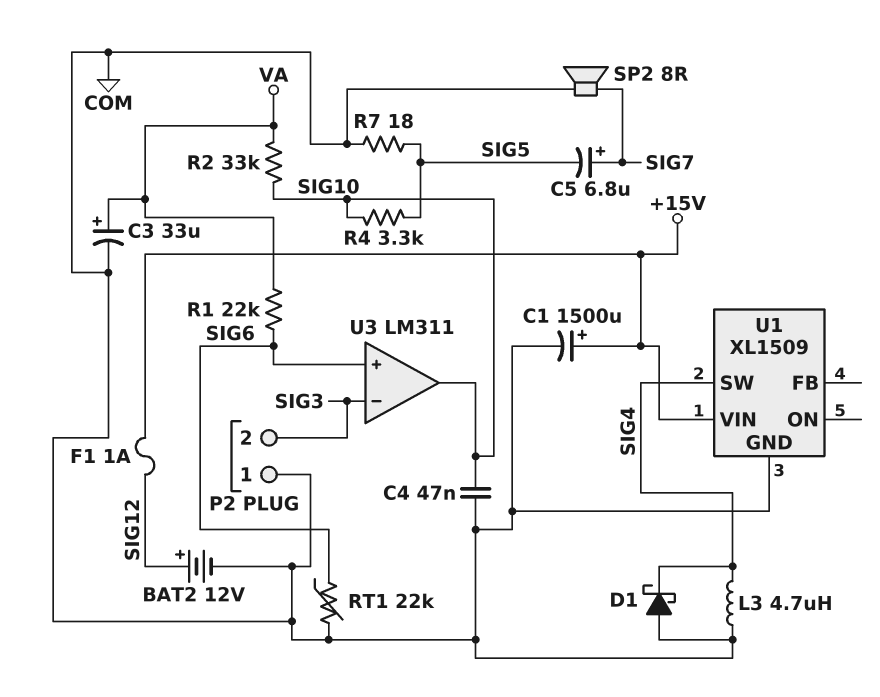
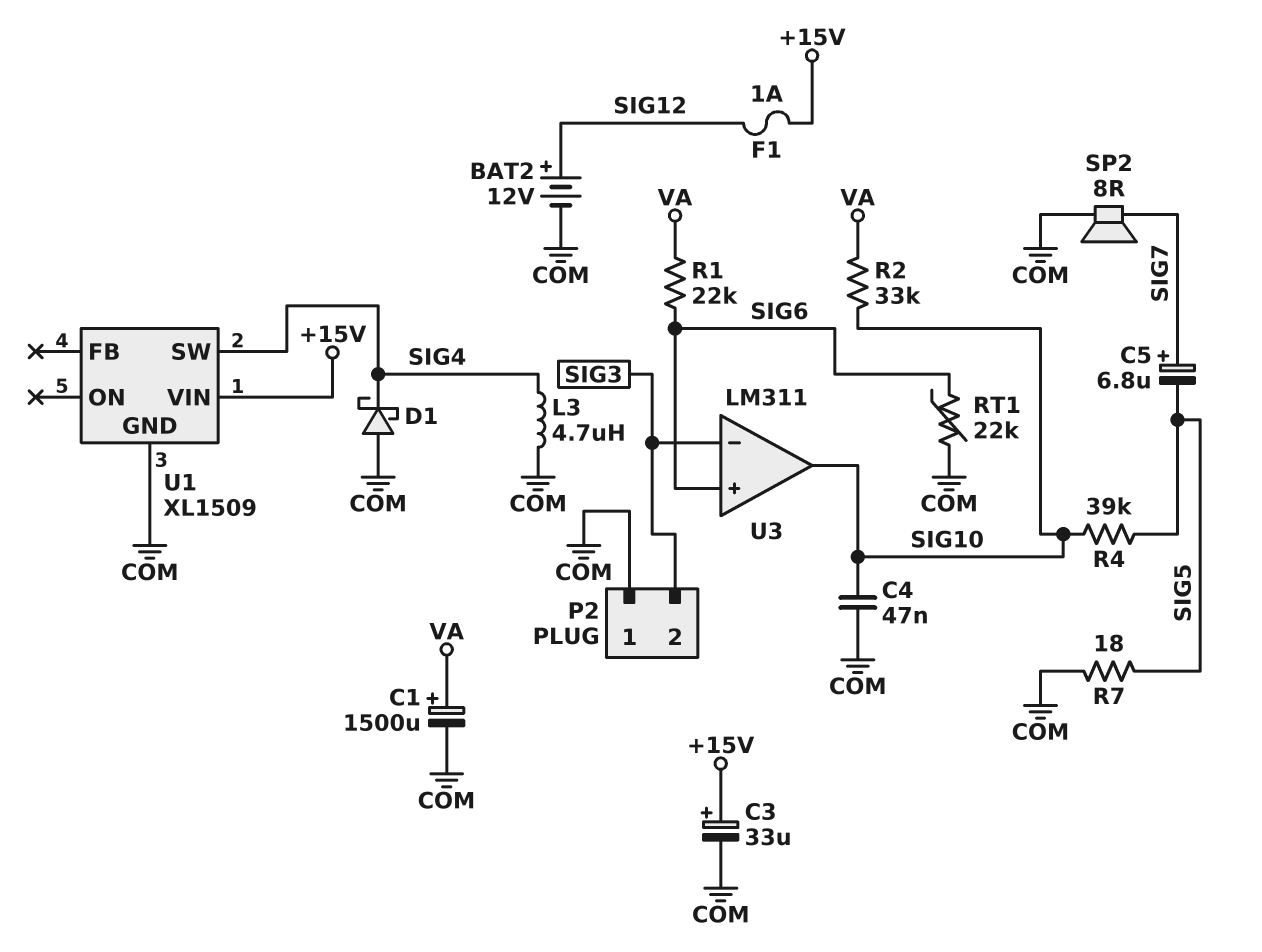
C1: 1500uF (plus +15V, minus COM) -> 1500uF (plus VA, minus COM)
C3: 33uF (plus VA, minus COM) -> 33uF (plus +15V, minus COM)
R4: 3.3k (SIG5, SIG10) -> 39k (SIG5, SIG10)

